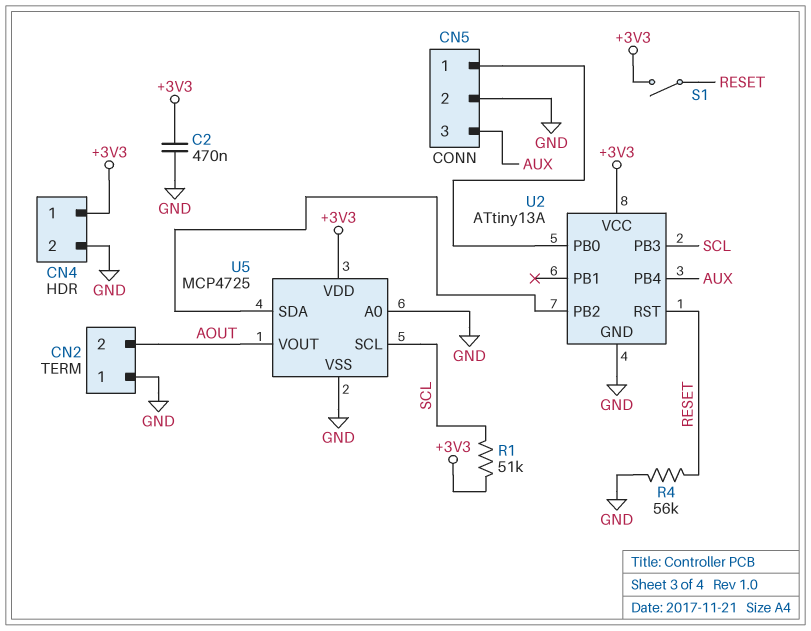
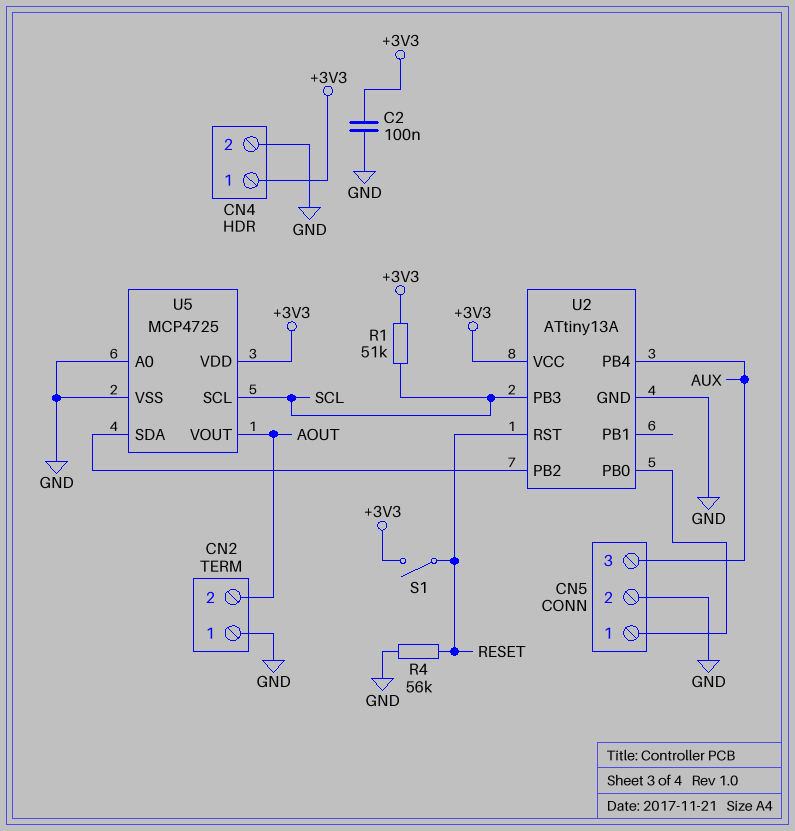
C2: 470nF (+3V3, GND) -> 100nF (+3V3, GND)

